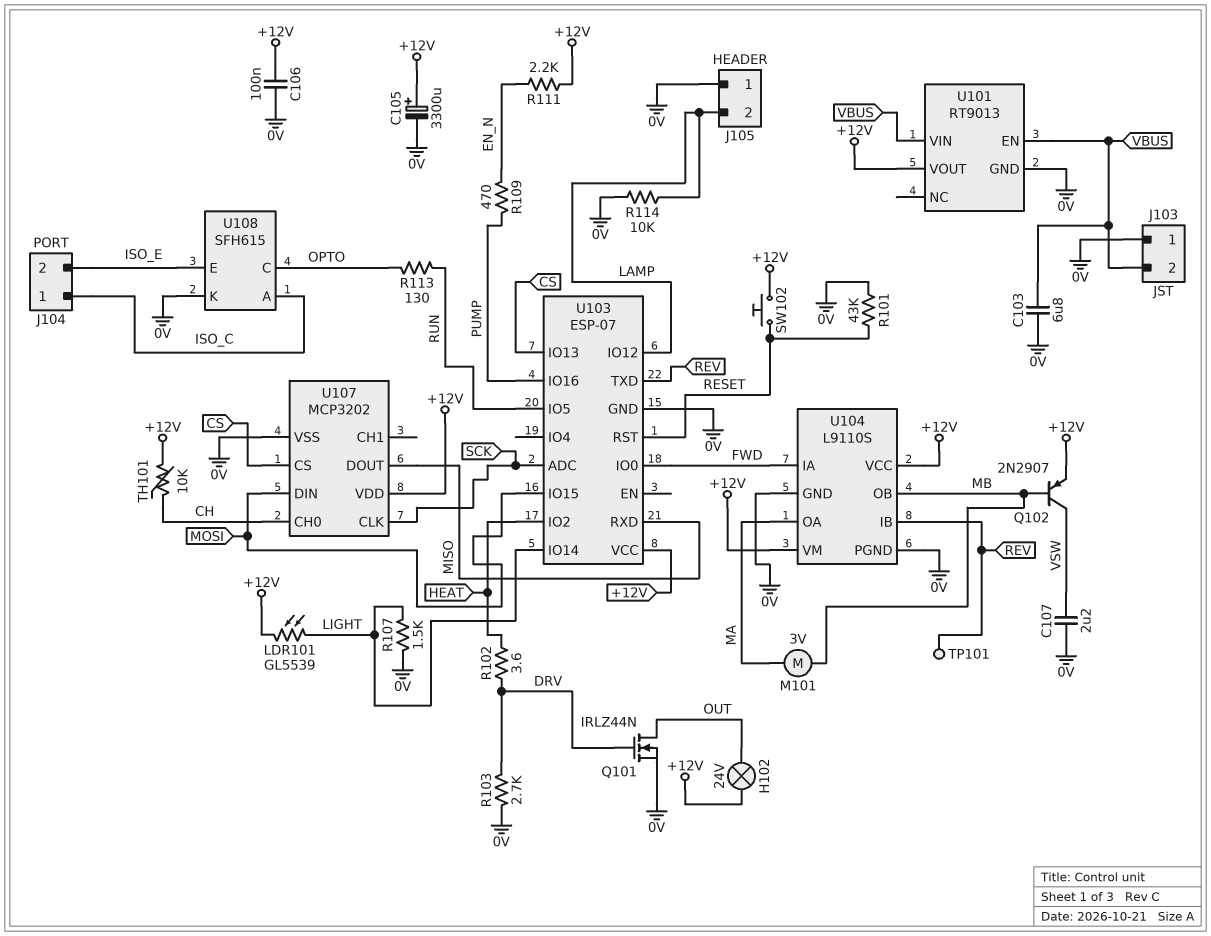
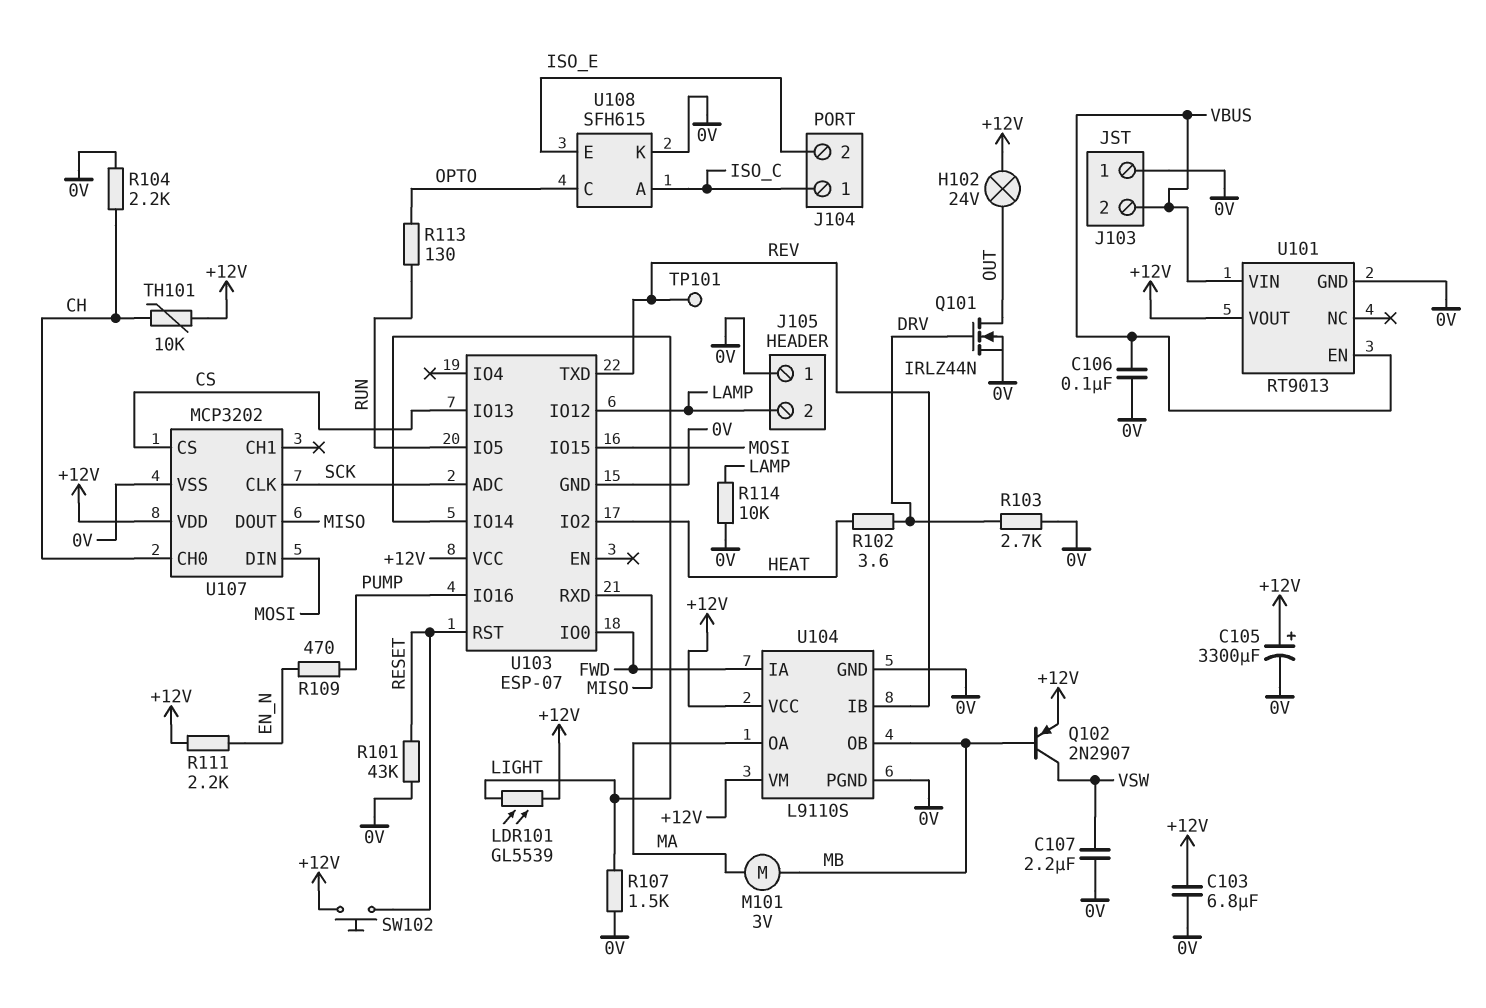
C103: 6.8uF (0V, VBUS) -> 6.8uF (+12V, 0V)
C106: 100nF (+12V, 0V) -> 100nF (0V, VBUS)
R104: none -> 2.2k (0V, CH)

